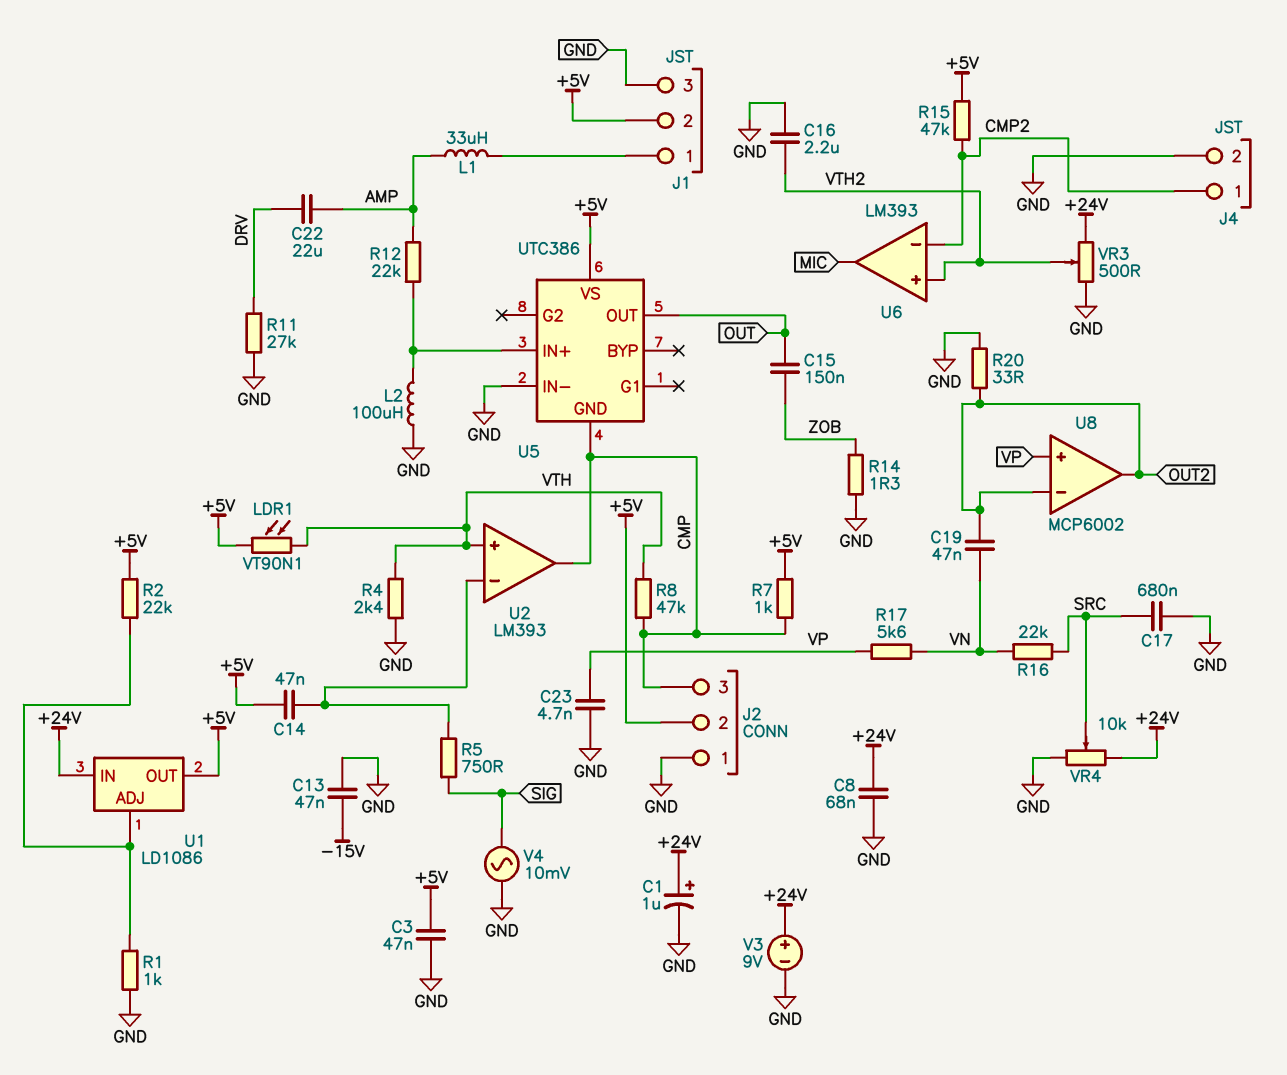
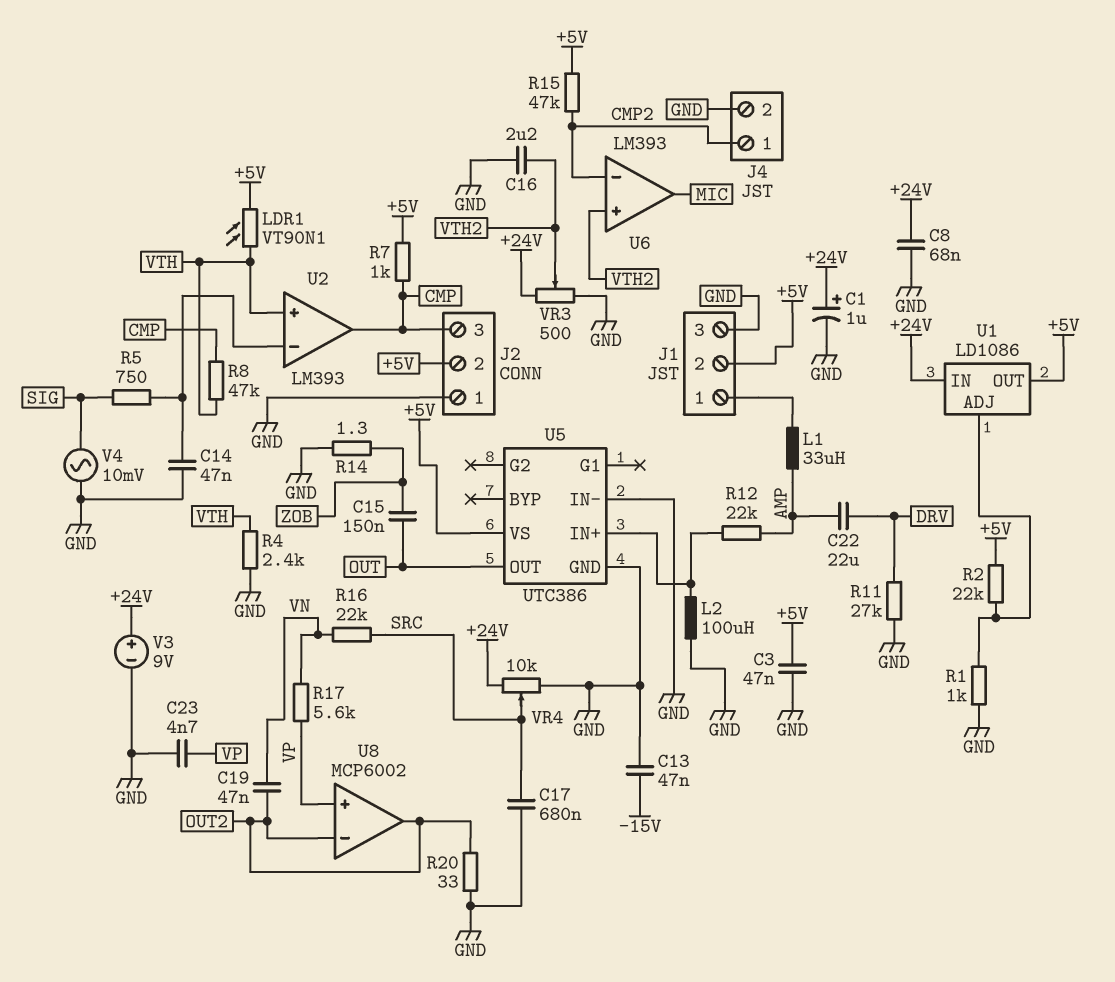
C14: 47nF (+5V, U2/in-) -> 47nF (GND, U2/in-)
U5 pin GND: CMP -> GND

